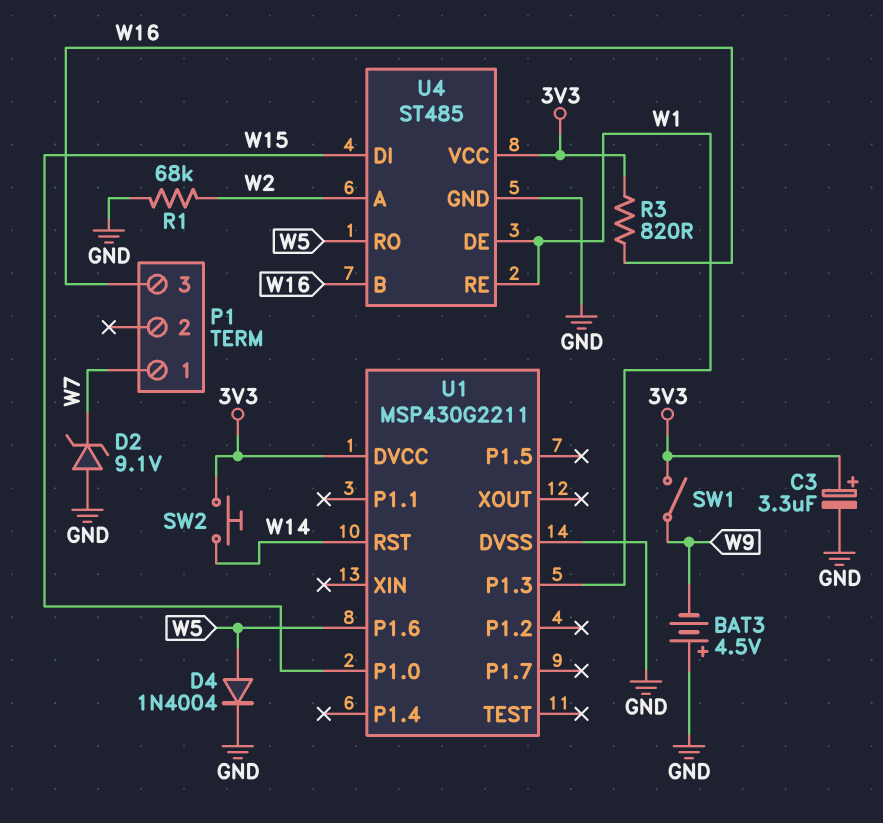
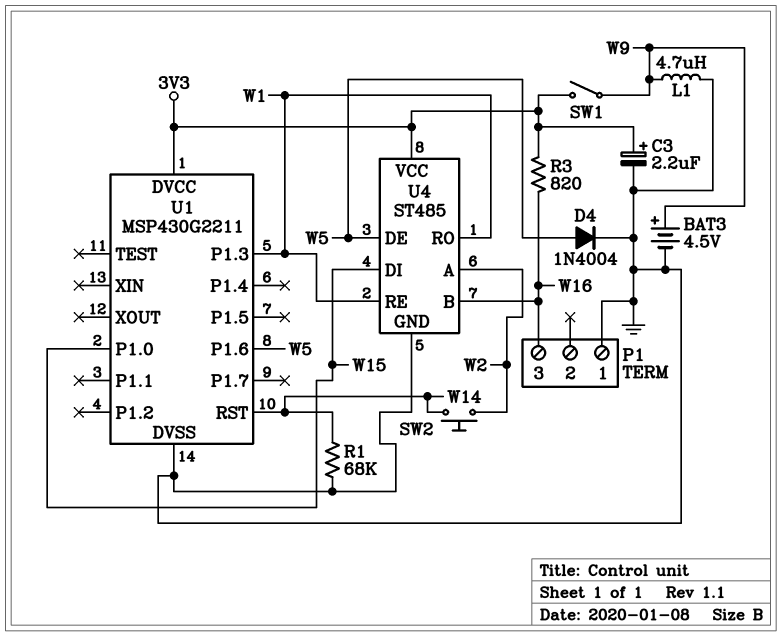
BAT3: 4.5V (plus GND, minus W9) -> 4.5V (plus W9, minus GND)
C3: 3.3uF (plus 3V3, minus GND) -> 2.2uF (plus 3V3, minus GND)
D2: zener 9.1V (A GND, K W7) -> none
L1: none -> 4.7uH (GND, W9)
P1 pin 1: W7 -> GND
R1: 68k (GND, W2) -> 68k (GND, W14)
SW2: button (3V3, W14) -> button (W2, W14)
U4 pin DE: W1 -> W5
U4 pin RO: W5 -> W1

